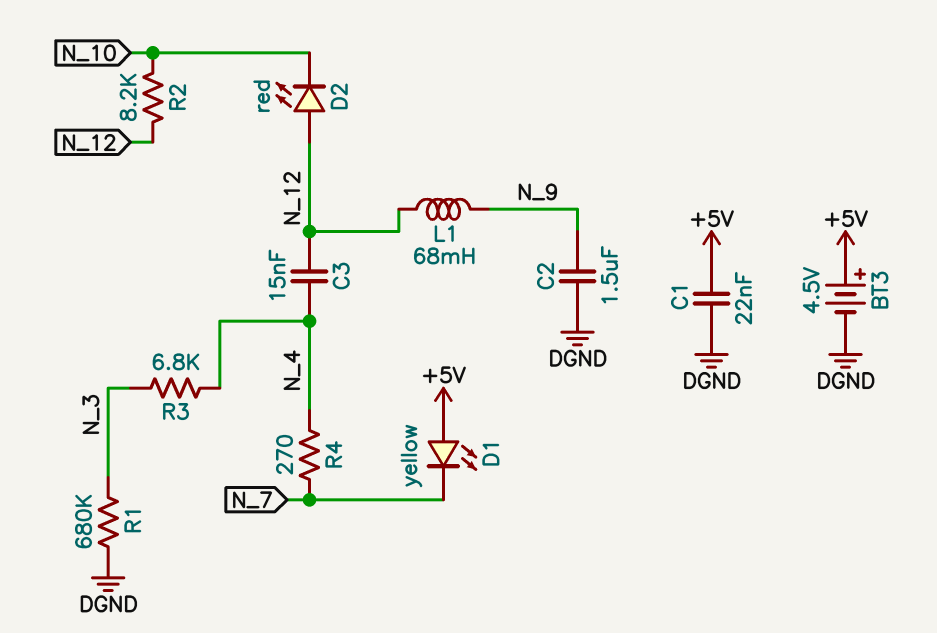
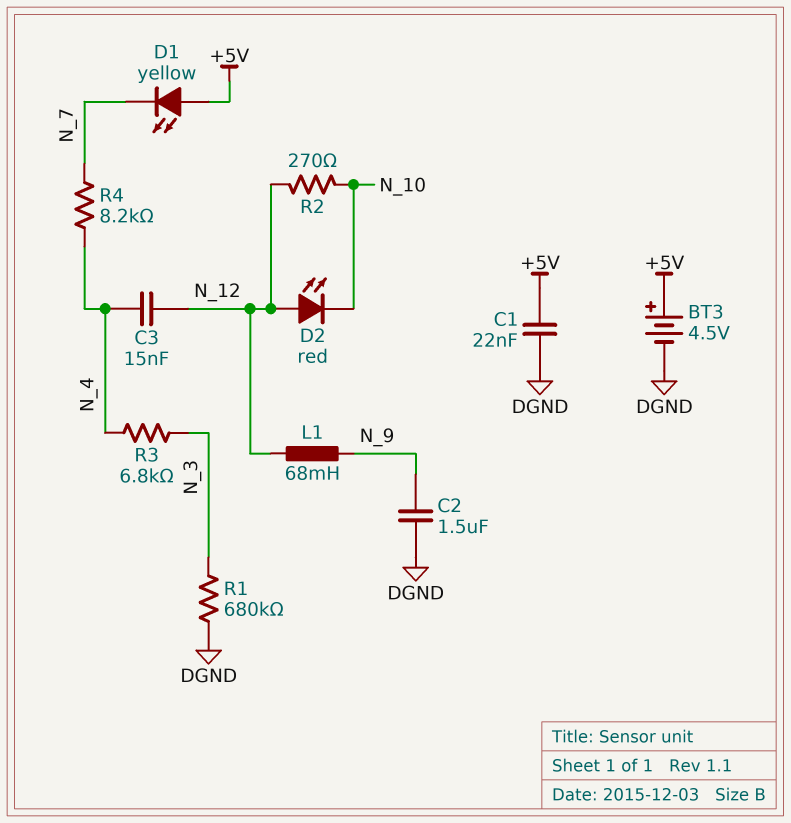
R2: 8.2k (N_10, N_12) -> 270 (N_10, N_12)
R4: 270 (N_4, N_7) -> 8.2k (N_4, N_7)

